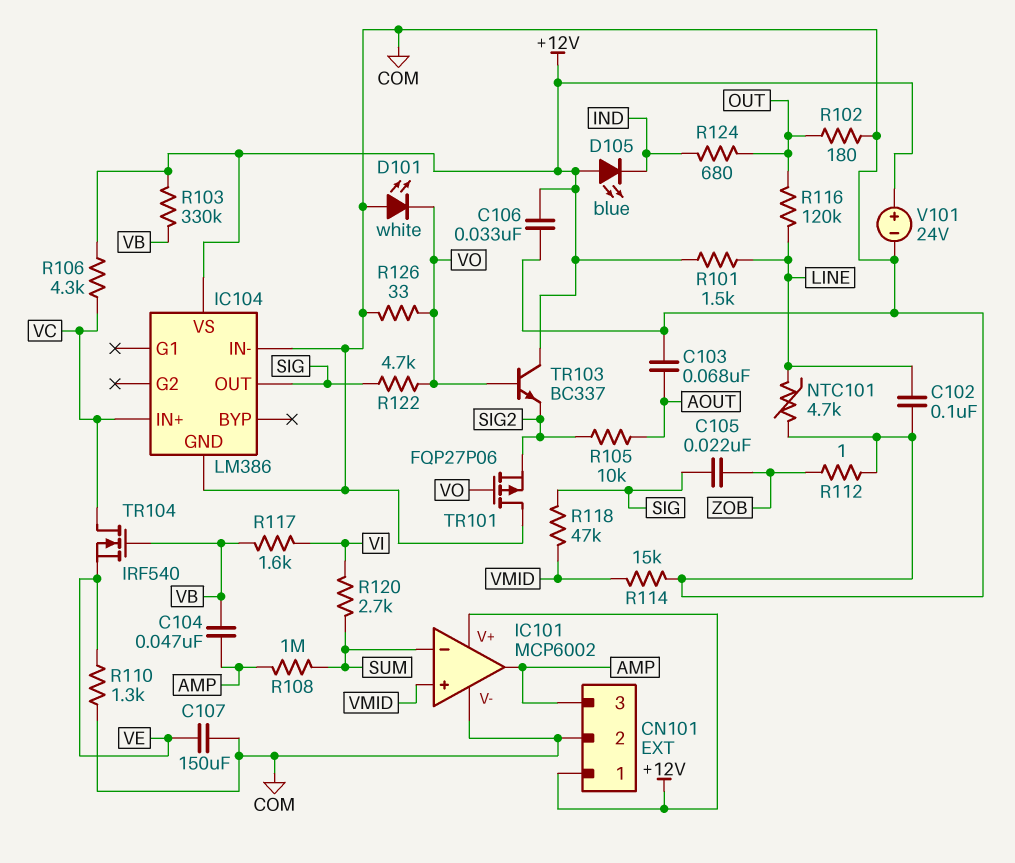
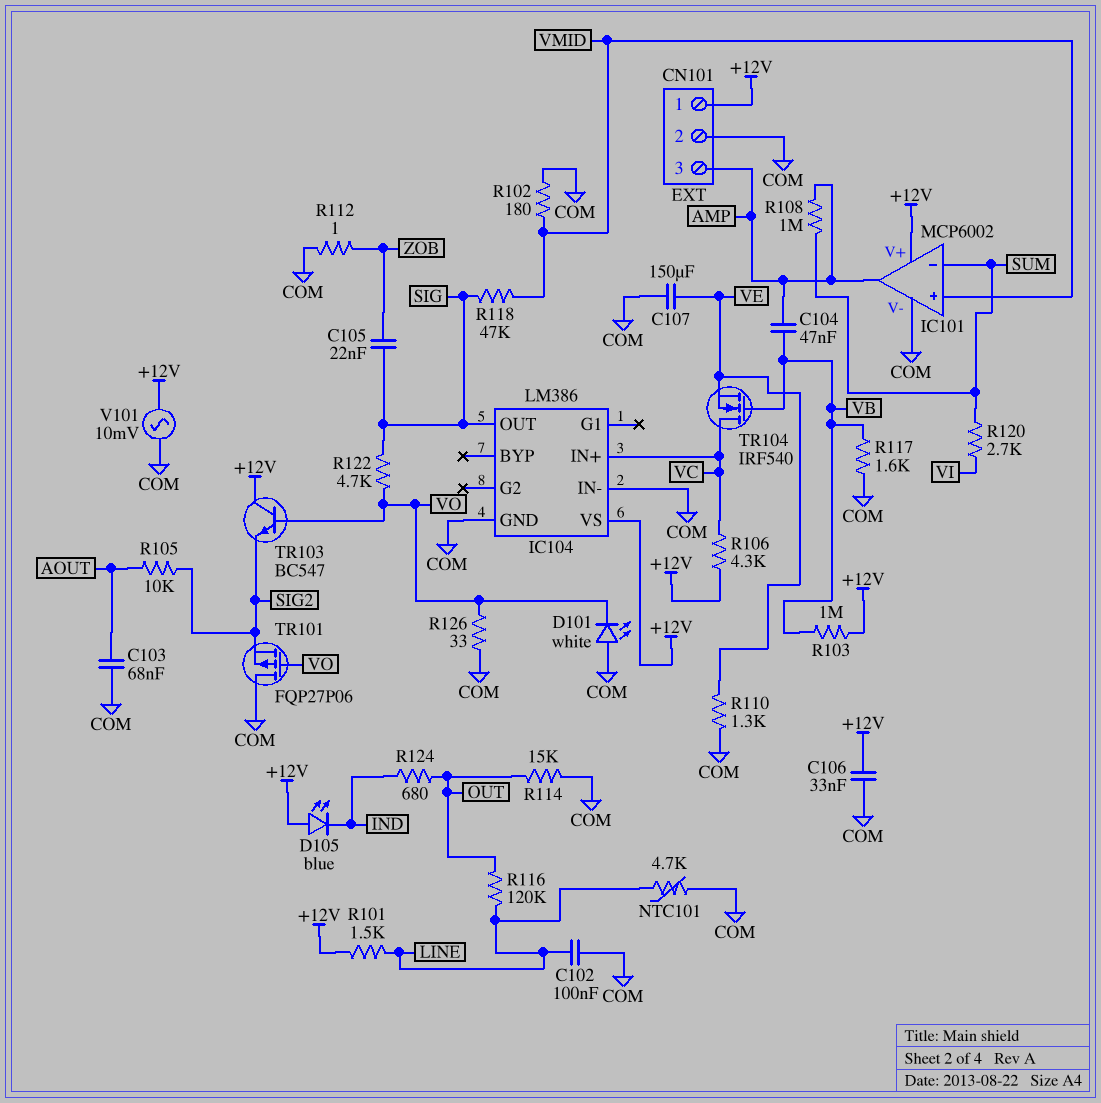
R102: 180 (COM, OUT) -> 180 (COM, VMID)
R103: 330k (+12V, VB) -> 1M (+12V, VB)
R114: 15k (COM, VMID) -> 15k (COM, OUT)
R117: 1.6k (VB, VI) -> 1.6k (COM, VB)
TR103: NPN BC337 (B VO, C +12V, E SIG2) -> NPN BC547 (B VO, C +12V, E SIG2)
V101: 24V (plus +12V, minus COM) -> AC 10mV (+12V, COM)

